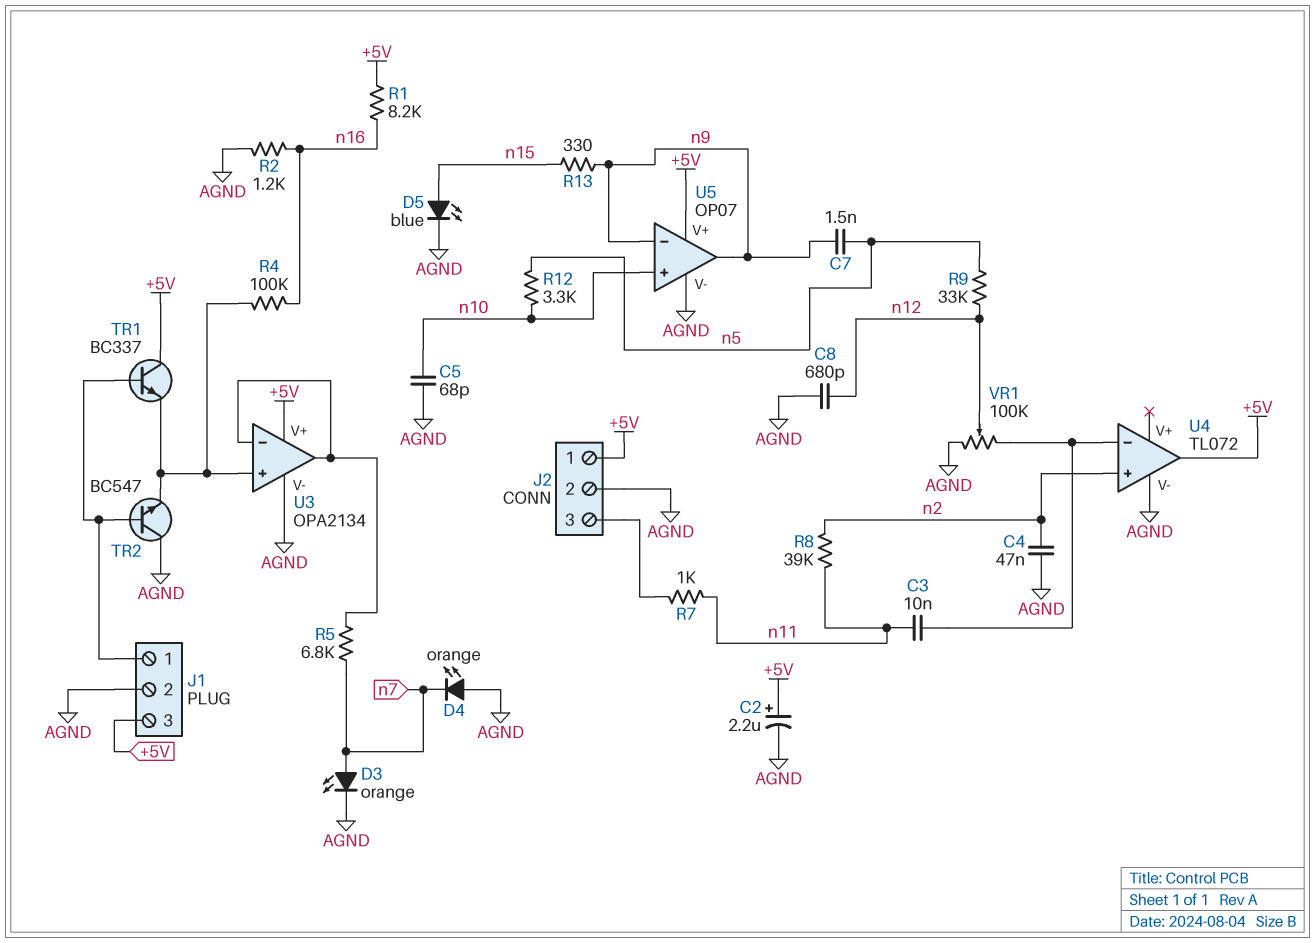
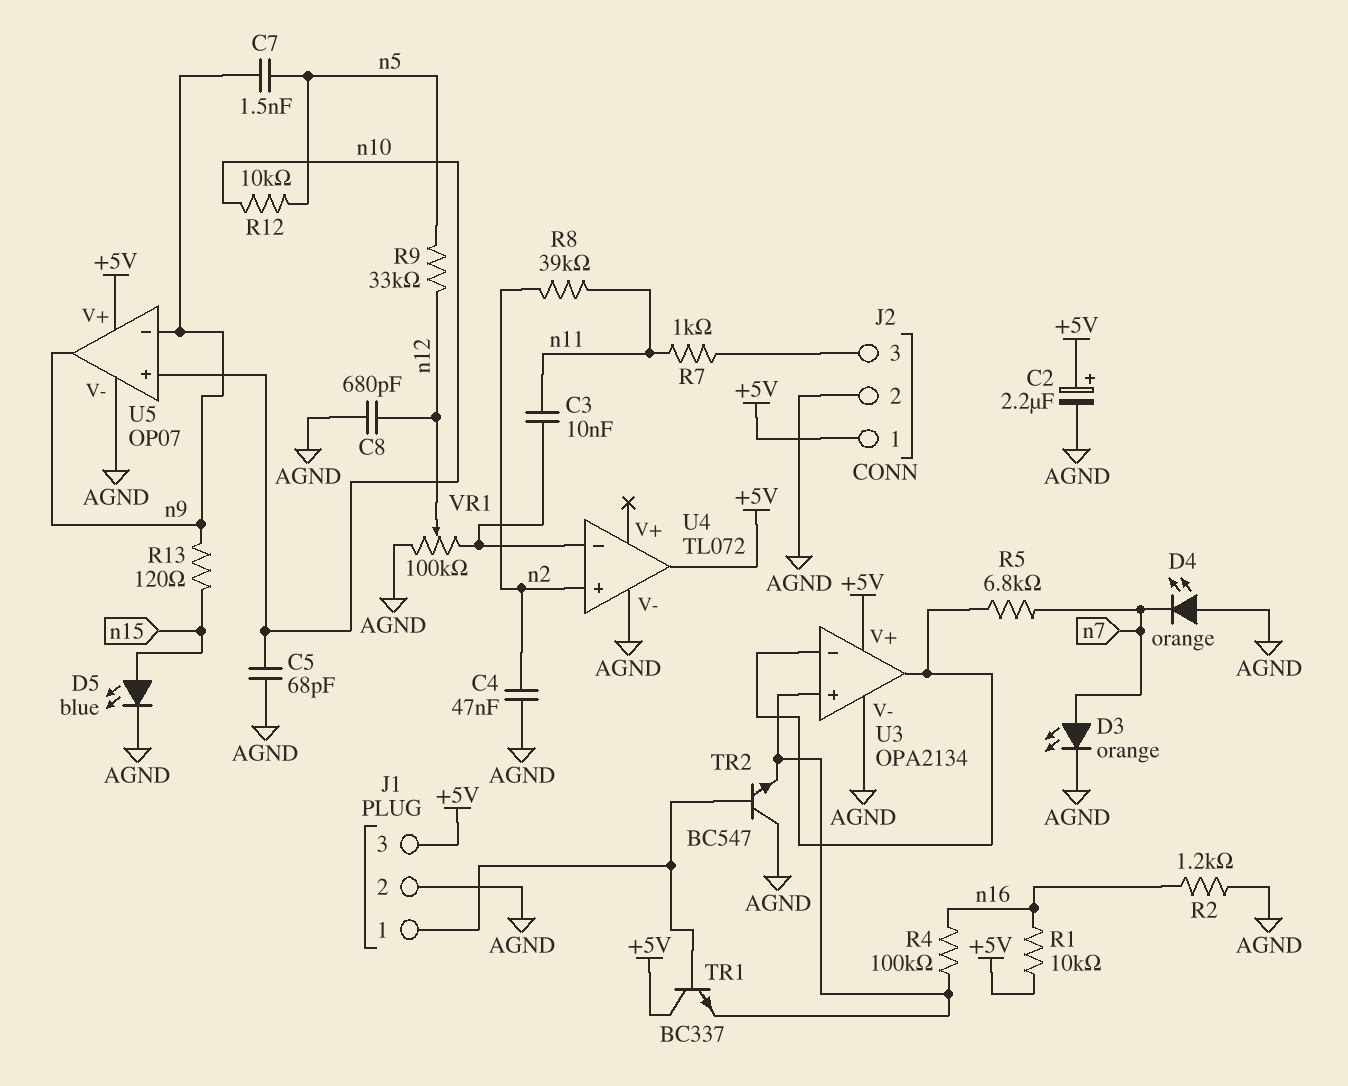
R1: 8.2k (+5V, n16) -> 10k (+5V, n16)
R12: 3.3k (n5, n10) -> 10k (n5, n10)
R13: 330 (n9, n15) -> 120 (n9, n15)

